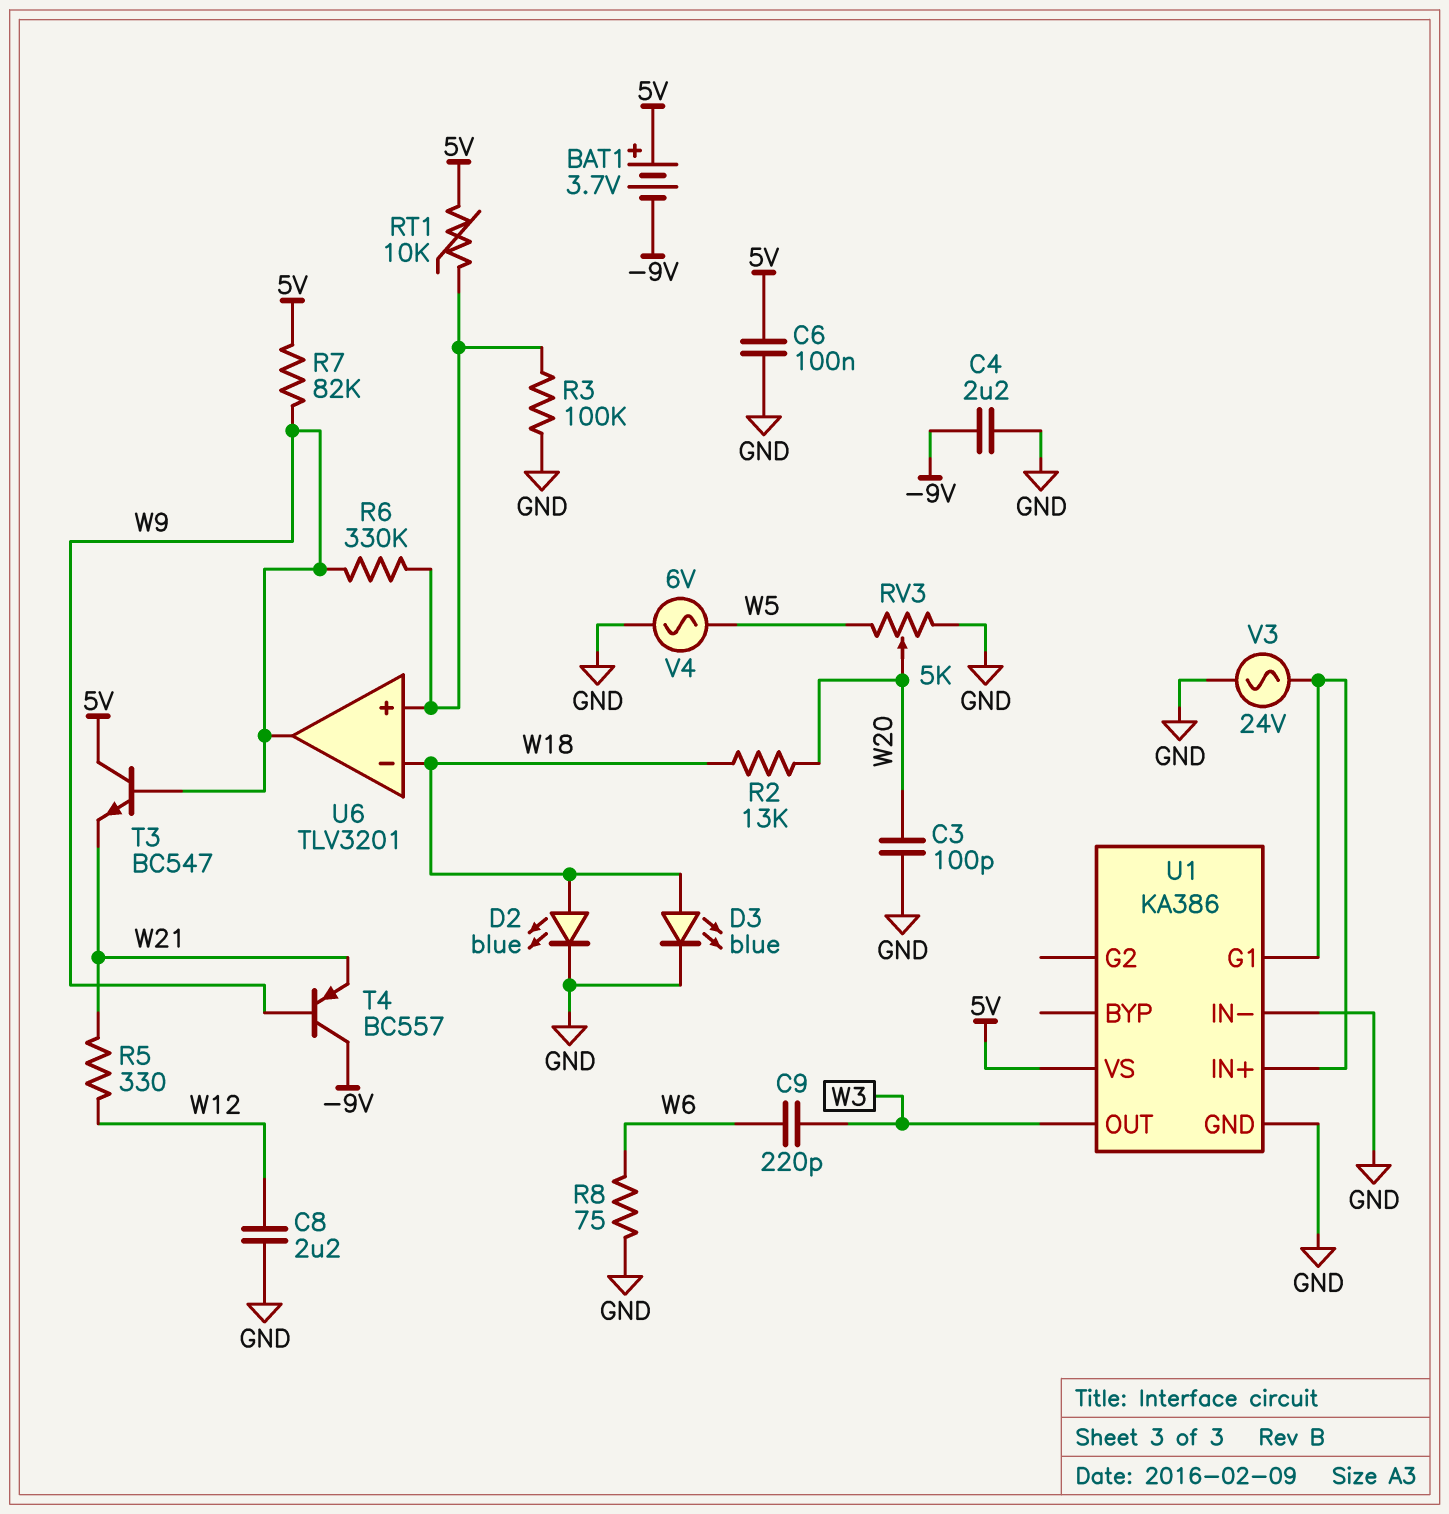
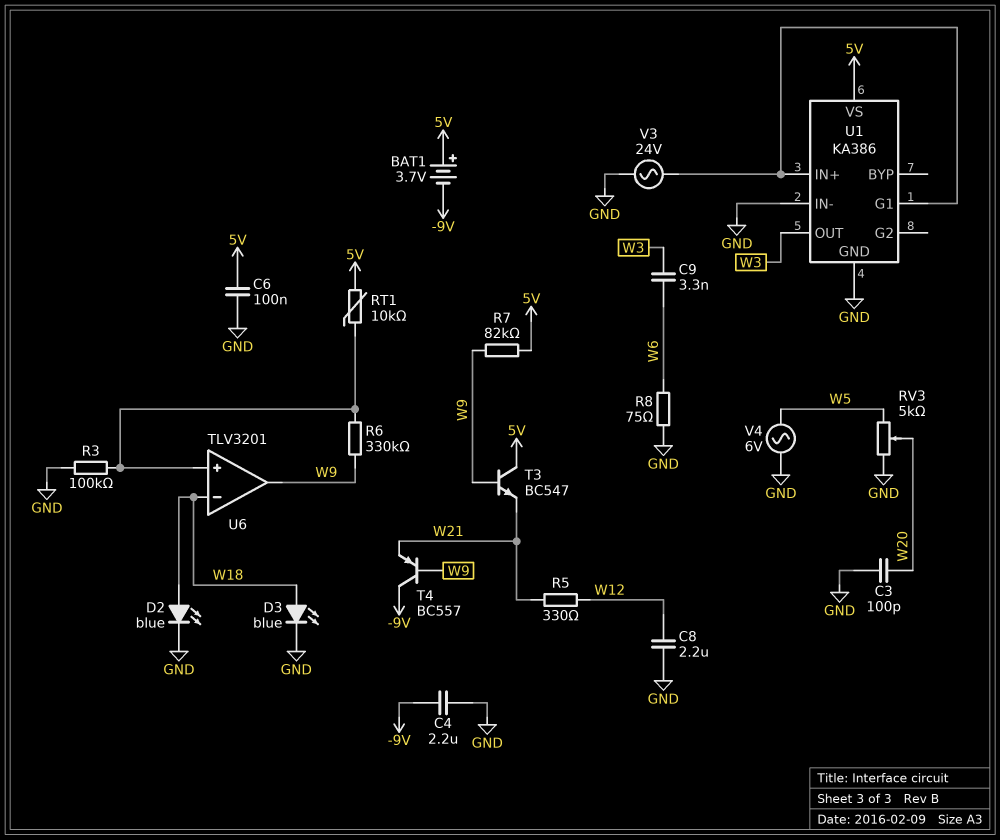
C9: 220pF (W3, W6) -> 3.3nF (W3, W6)
R2: 13k (W18, W20) -> none

